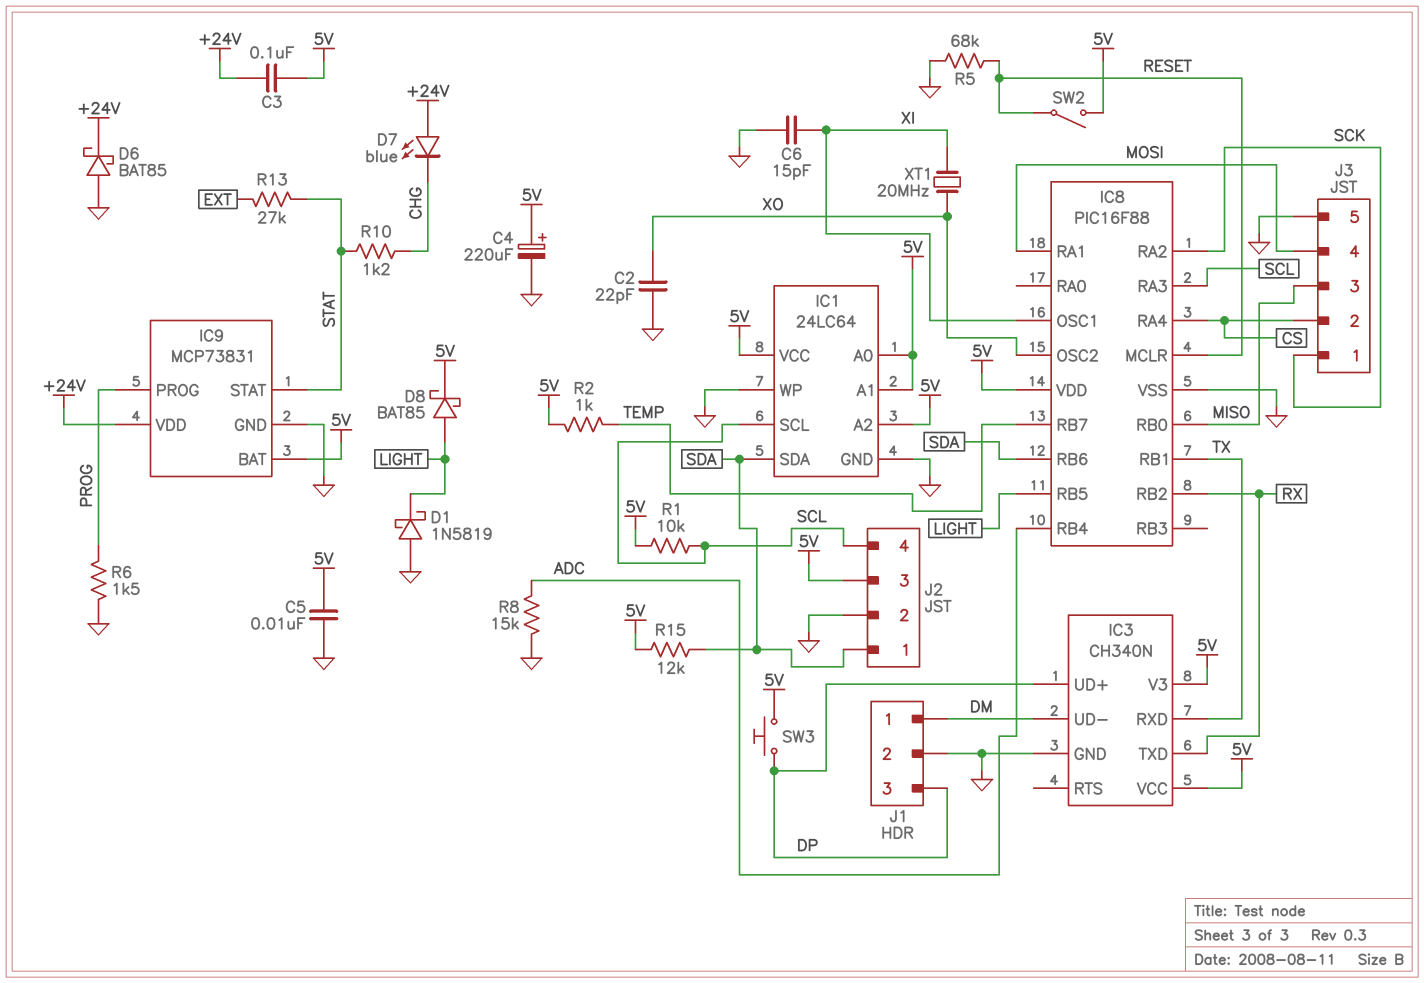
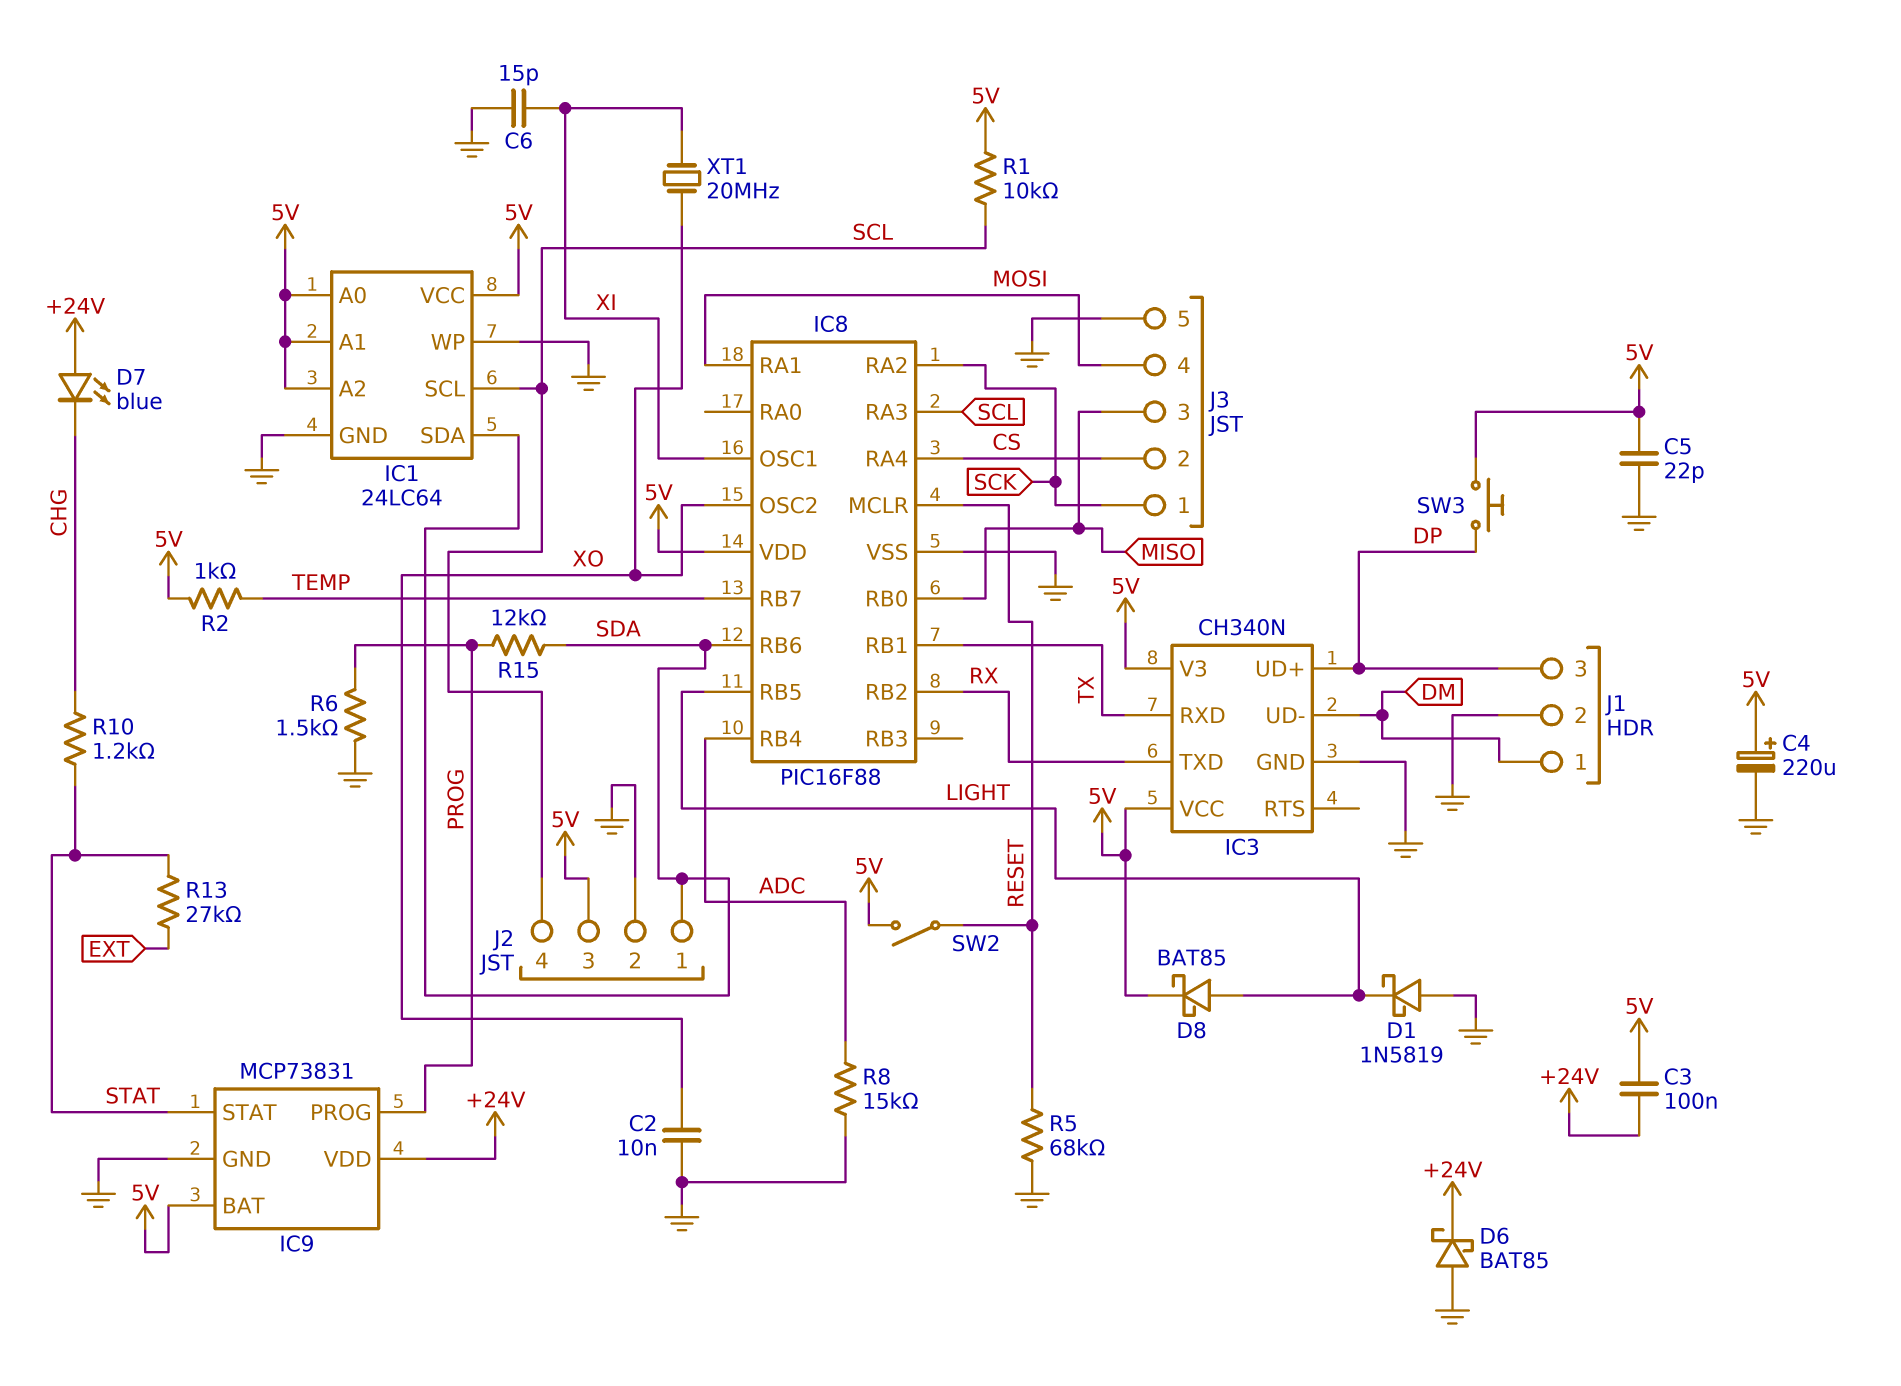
C2: 22pF (GND, XO) -> 10nF (GND, XO)
C5: 10nF (5V, GND) -> 22pF (5V, GND)
R15: 12k (5V, SDA) -> 12k (PROG, SDA)

